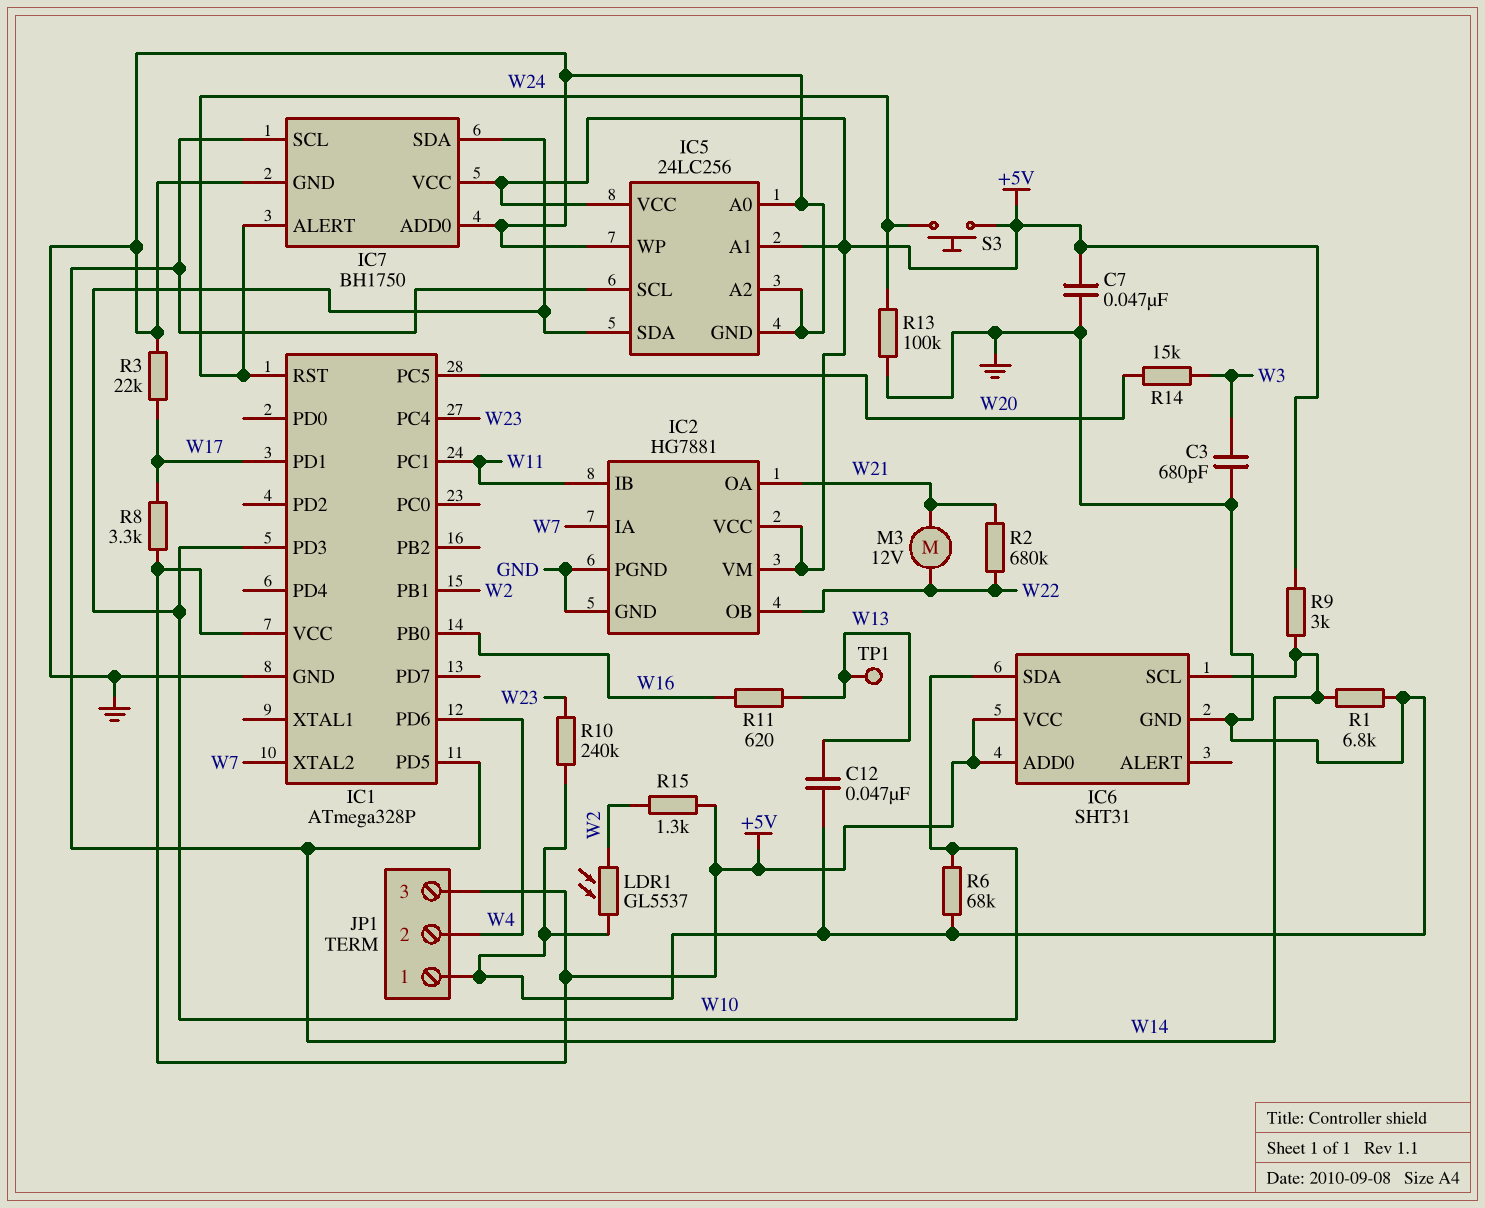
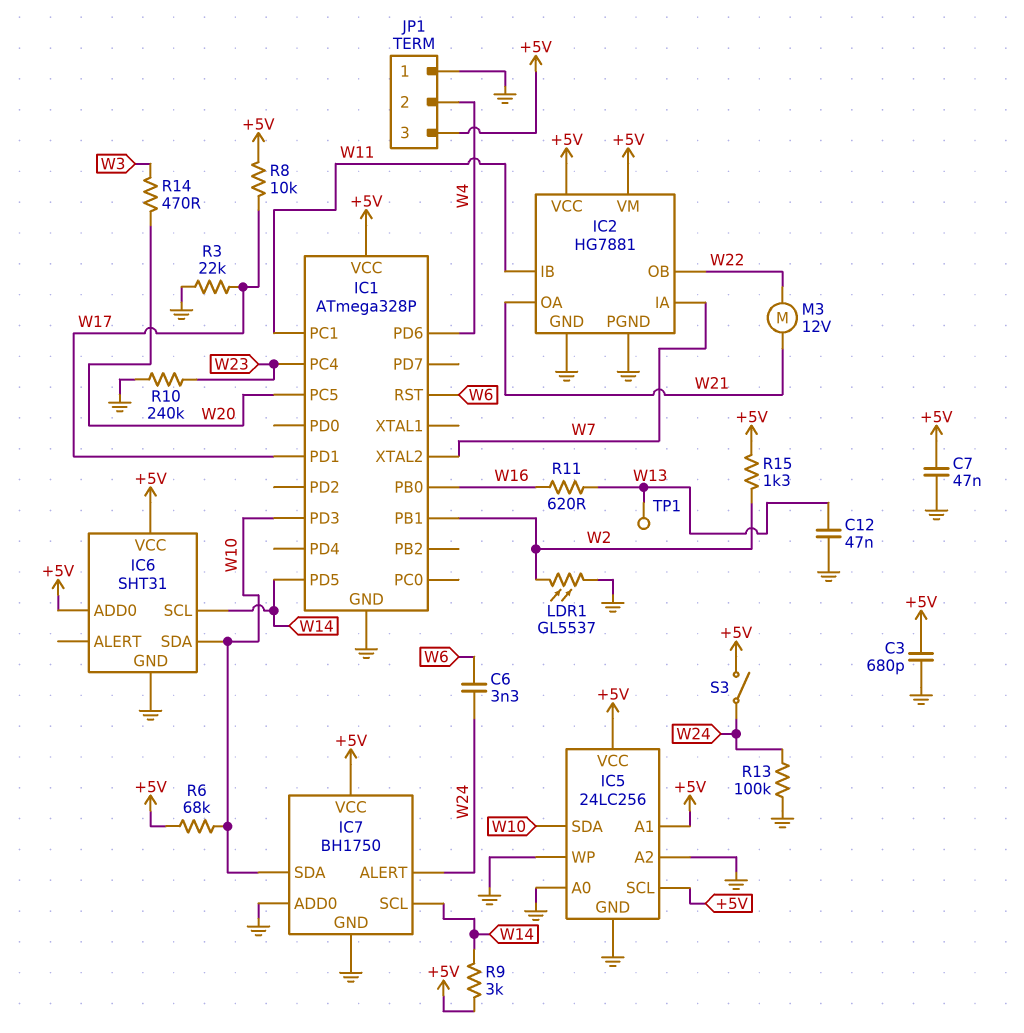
C3: 680pF (GND, W3) -> 680pF (+5V, GND)
C6: none -> 3.3nF (W6, W24)
IC1 pin RST: W24 -> W6
IC5 pin SCL: W14 -> +5V
R1: 6.8k (GND, W14) -> none
R2: 680k (W21, W22) -> none
R6: 68k (GND, W10) -> 68k (+5V, W10)
R8: 3.3k (+5V, W17) -> 10k (+5V, W17)
R14: 15k (W3, W20) -> 470 (W3, W20)
S3: button (+5V, W24) -> switch (+5V, W24)

